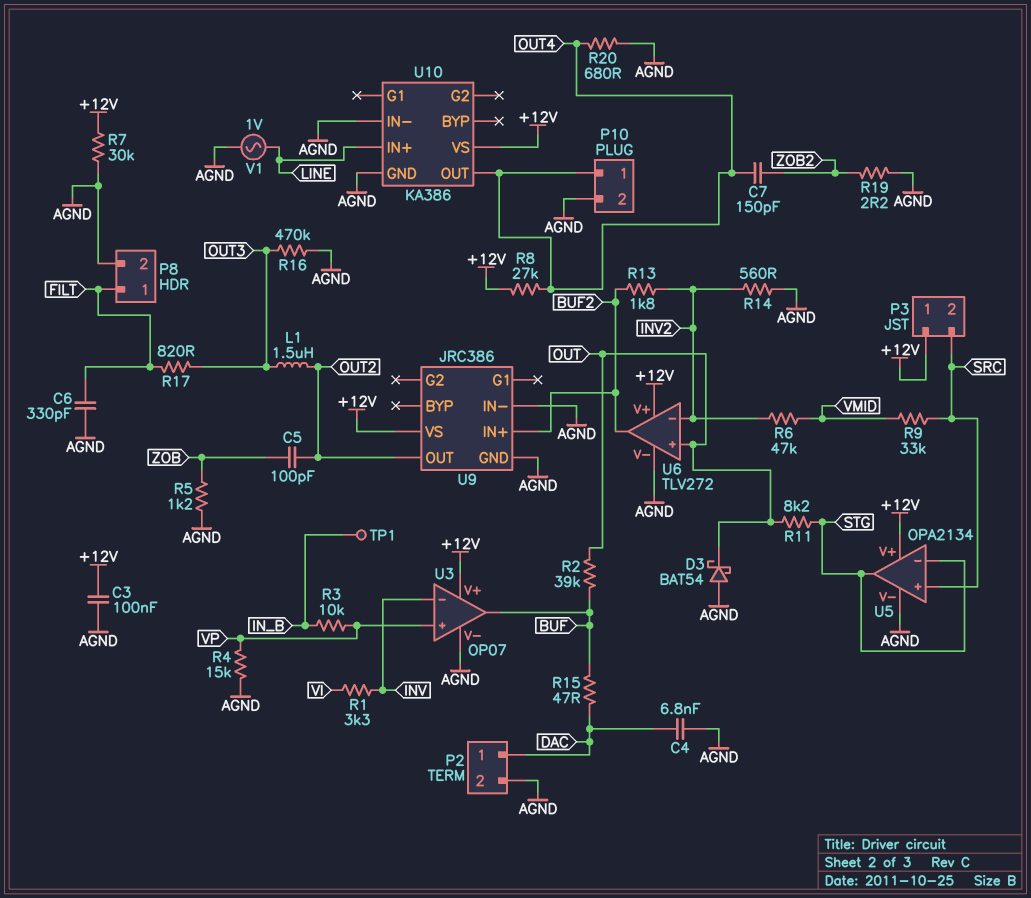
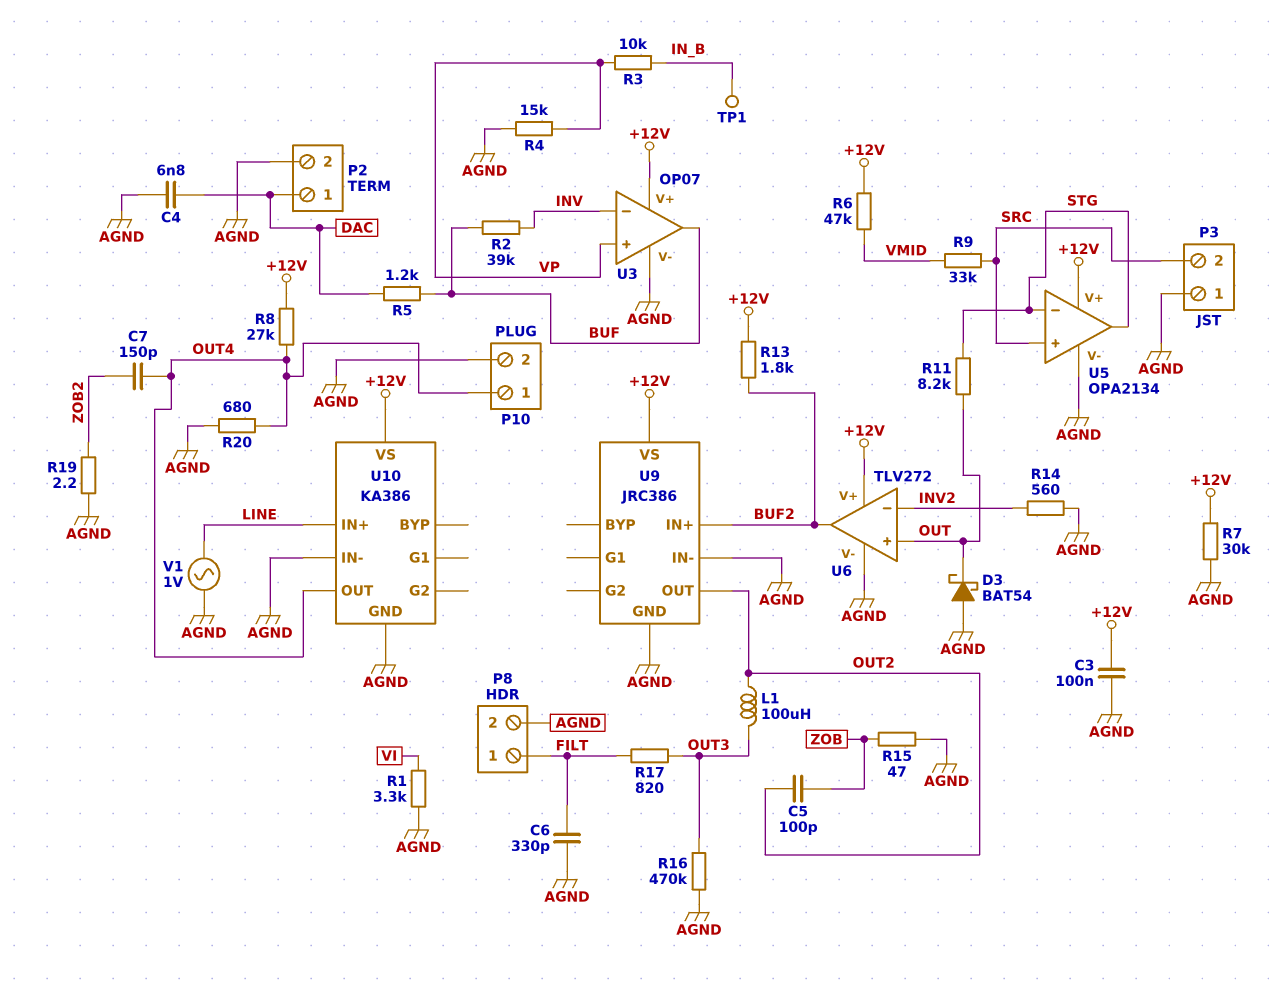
L1: 1.5uH (OUT2, OUT3) -> 100uH (OUT2, OUT3)
P3 pin 1: +12V -> AGND
R1: 3.3k (INV, VI) -> 3.3k (AGND, VI)
R2: 39k (BUF, OUT) -> 39k (BUF, INV)
R5: 1.2k (AGND, ZOB) -> 1.2k (BUF, DAC)
R6: 47k (INV2, VMID) -> 47k (+12V, VMID)
R13: 1.8k (BUF2, INV2) -> 1.8k (+12V, BUF2)
R15: 47 (BUF, DAC) -> 47 (AGND, ZOB)

